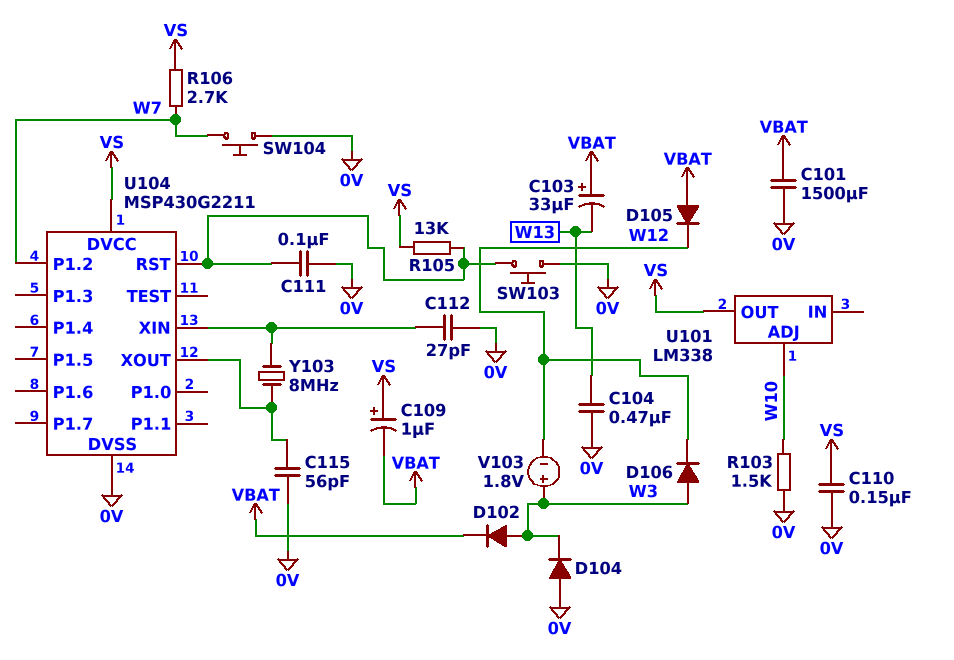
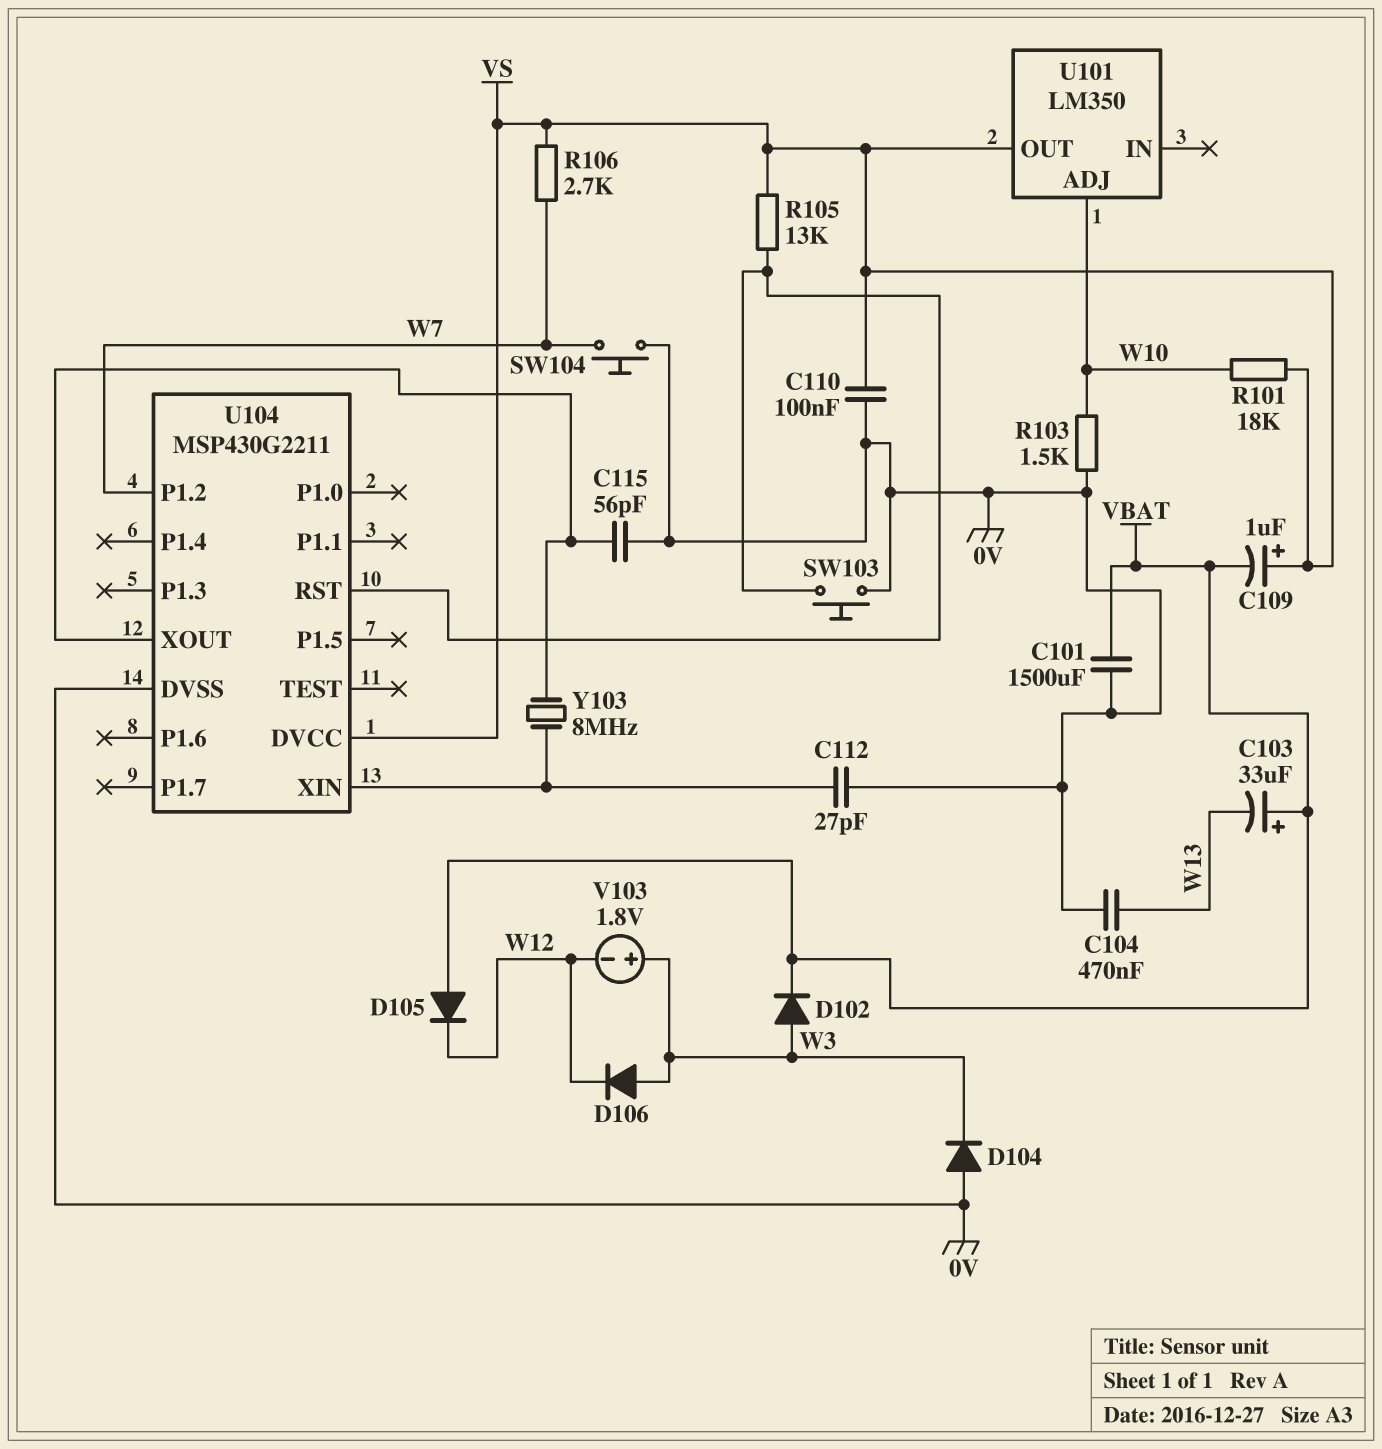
C110: 150nF (0V, VS) -> 100nF (0V, VS)
C111: 100nF (0V, U104/RST) -> none
R101: none -> 18k (VS, W10)
U101: LM338 -> LM350

